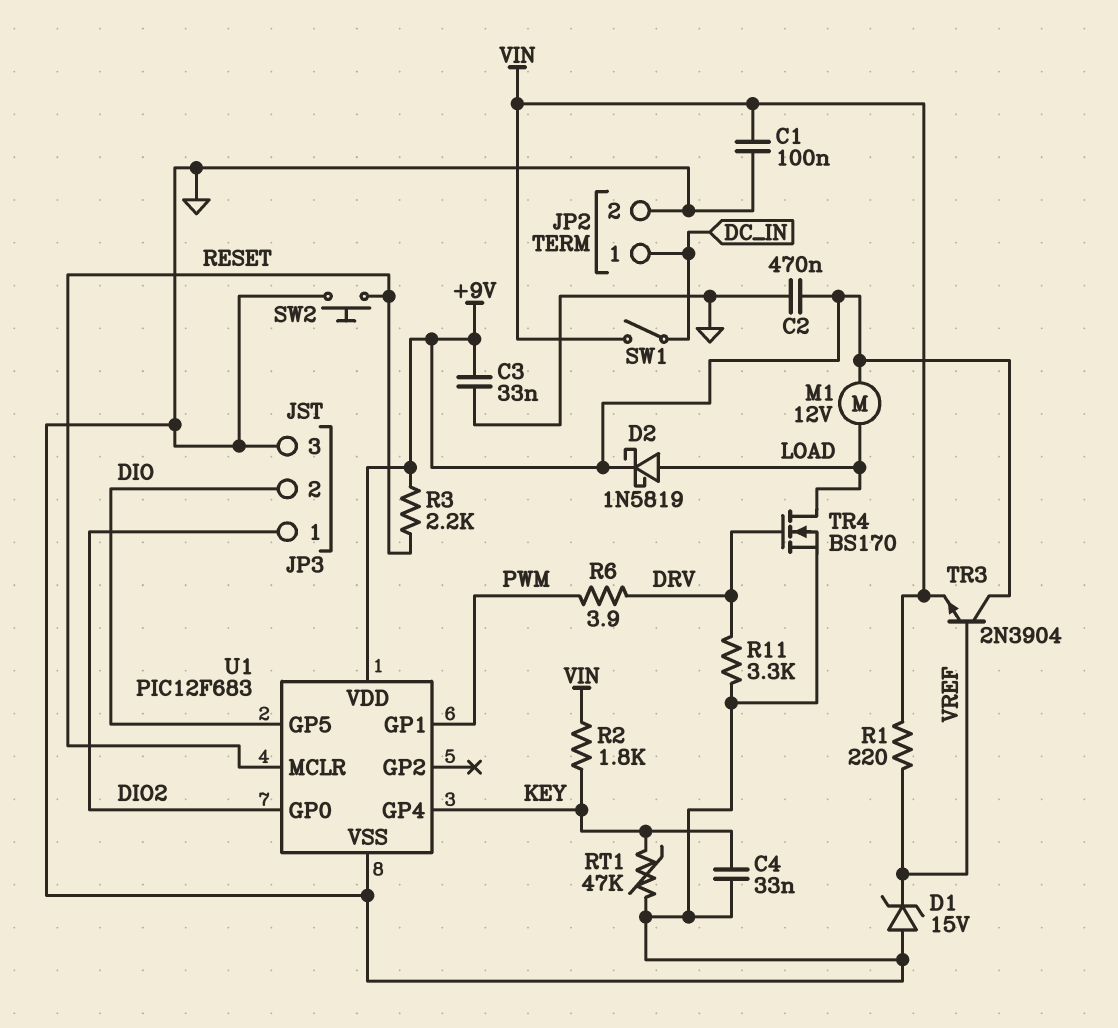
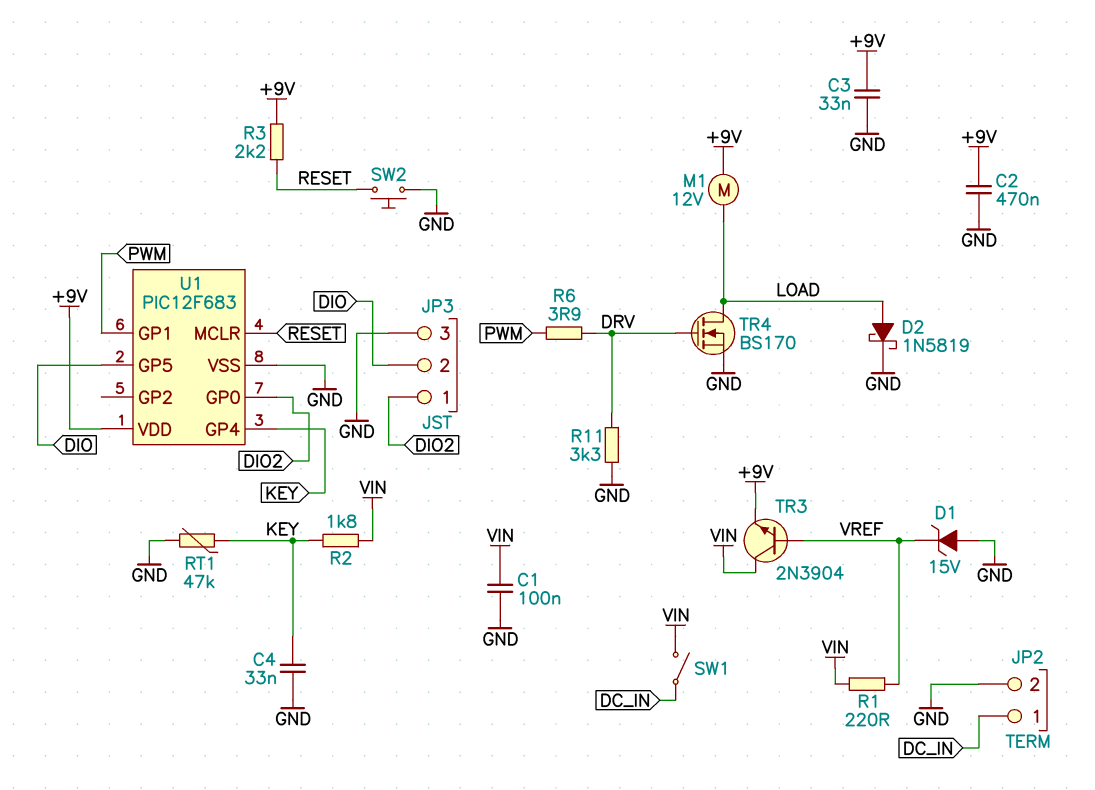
D2: schottky 1N5819 (A LOAD, K +9V) -> schottky 1N5819 (A LOAD, K GND)
TR3: NPN 2N3904 (B VREF, C +9V, E VIN) -> NPN 2N3904 (B VREF, C VIN, E +9V)

